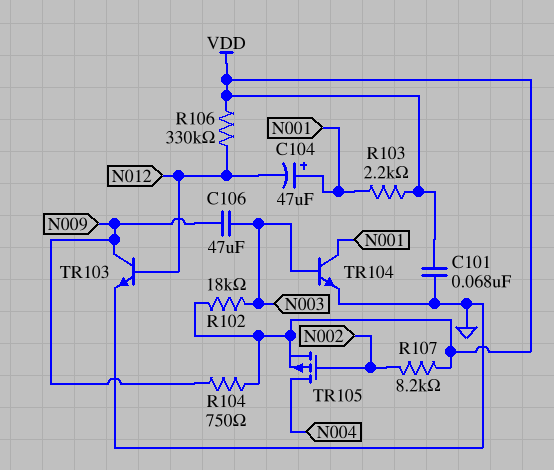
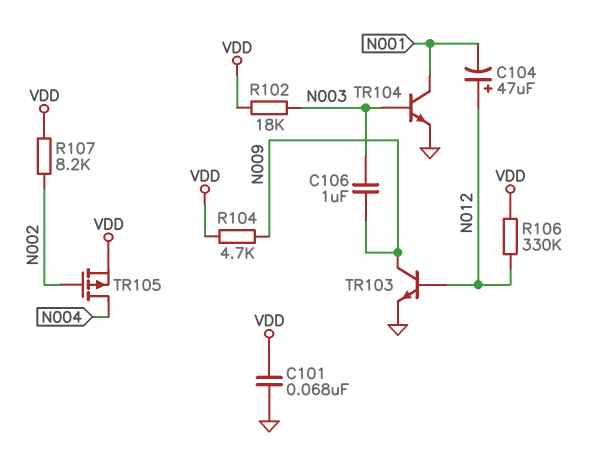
C104: 47uF (plus N001, minus N012) -> 47uF (plus N012, minus N001)
C106: 47uF (N003, N009) -> 1uF (N003, N009)
R103: 2.2k (N001, VDD) -> none
R104: 750 (N009, VDD) -> 4.7k (N009, VDD)

